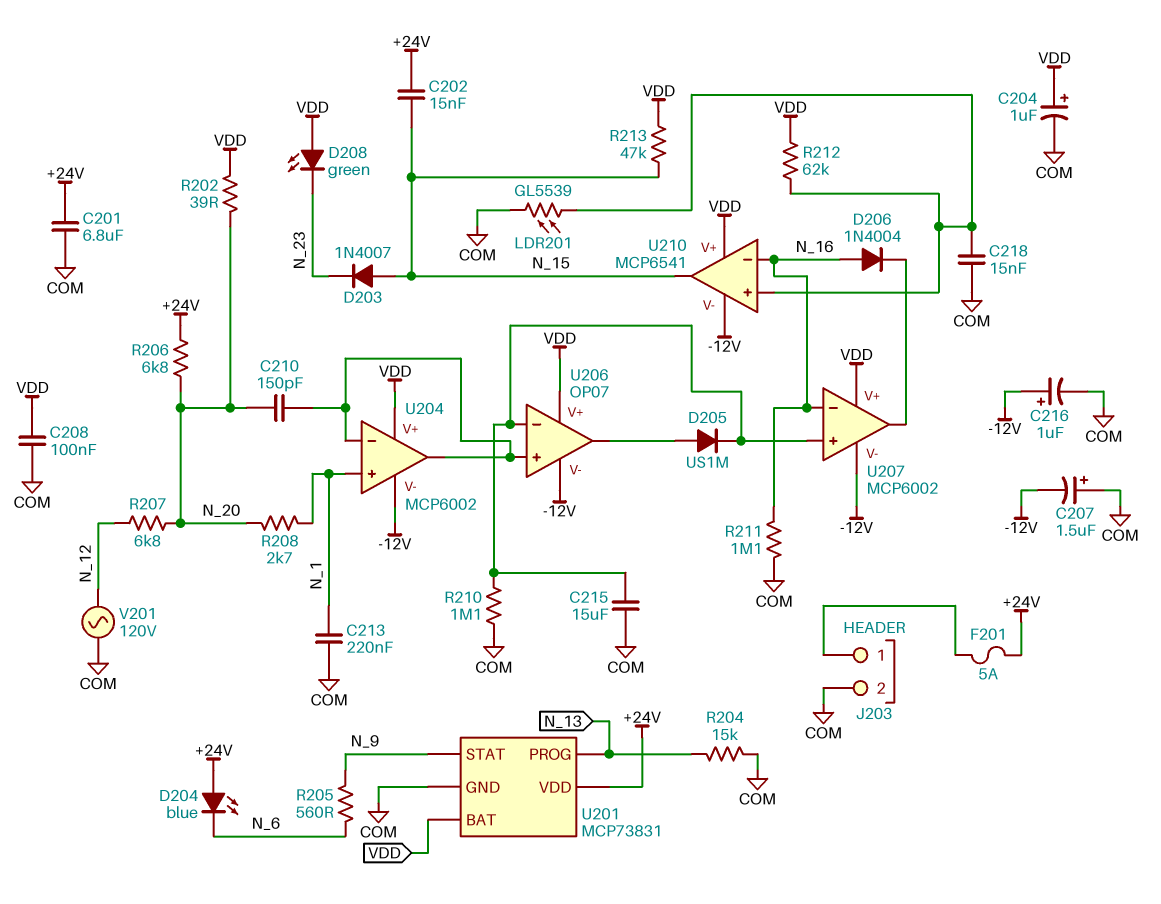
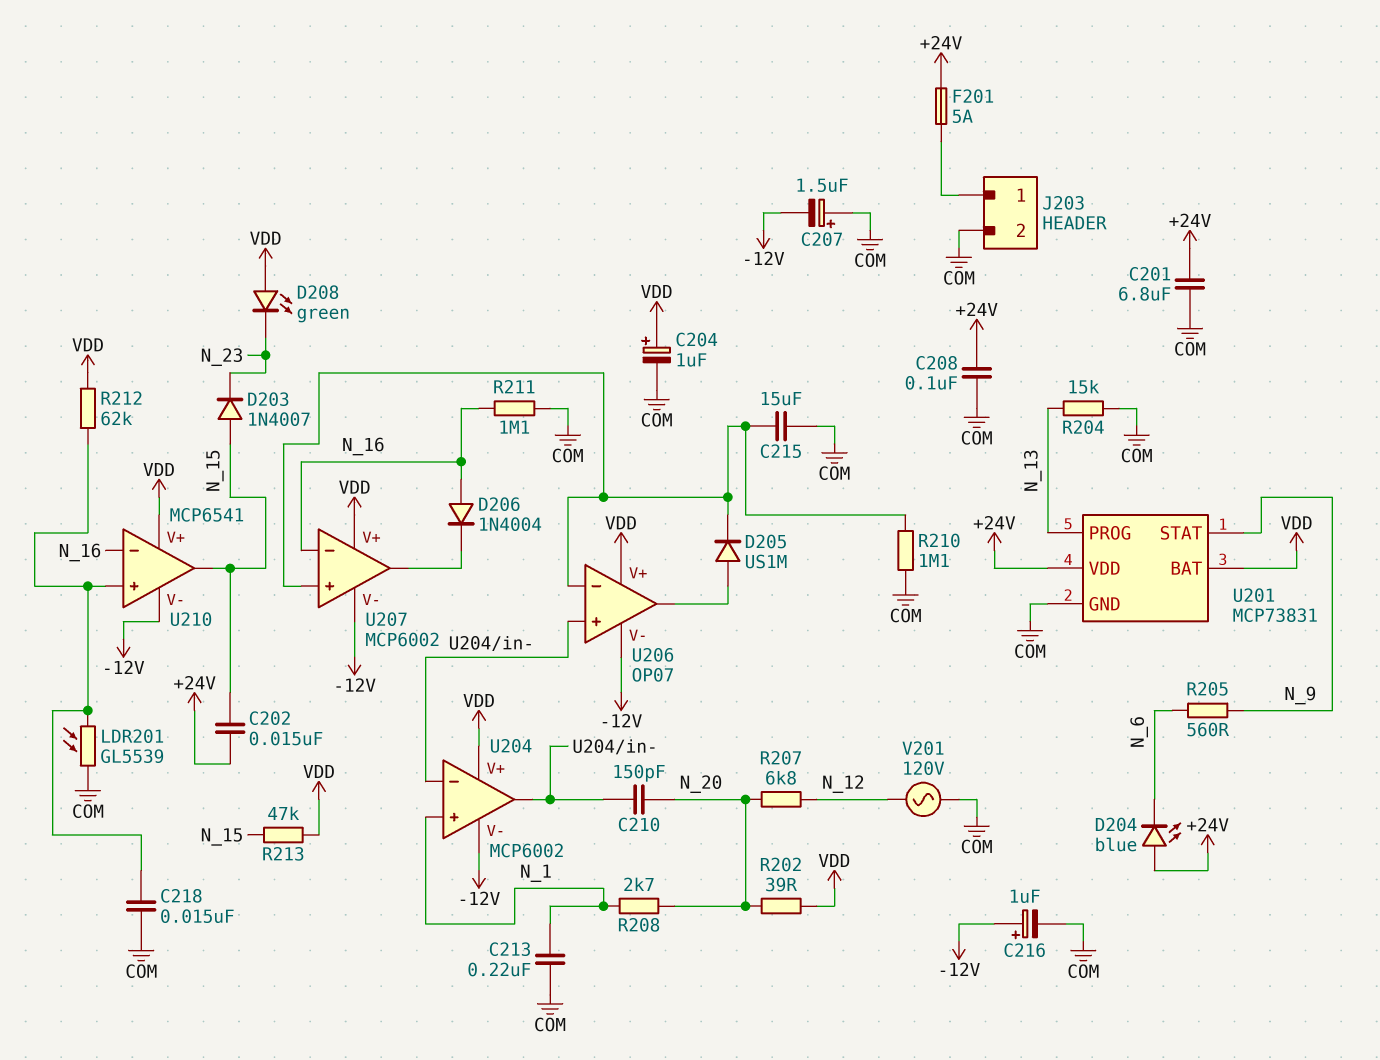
C208: 100nF (COM, VDD) -> 100nF (+24V, COM)
R206: 6.8k (+24V, N_20) -> none

